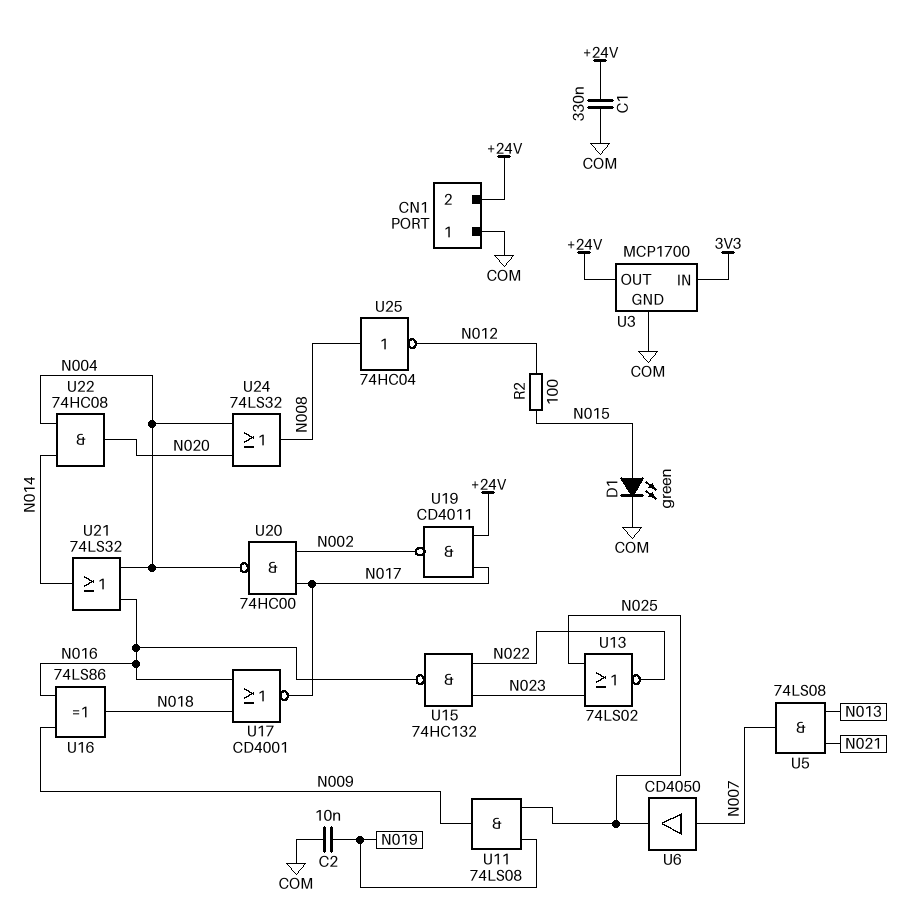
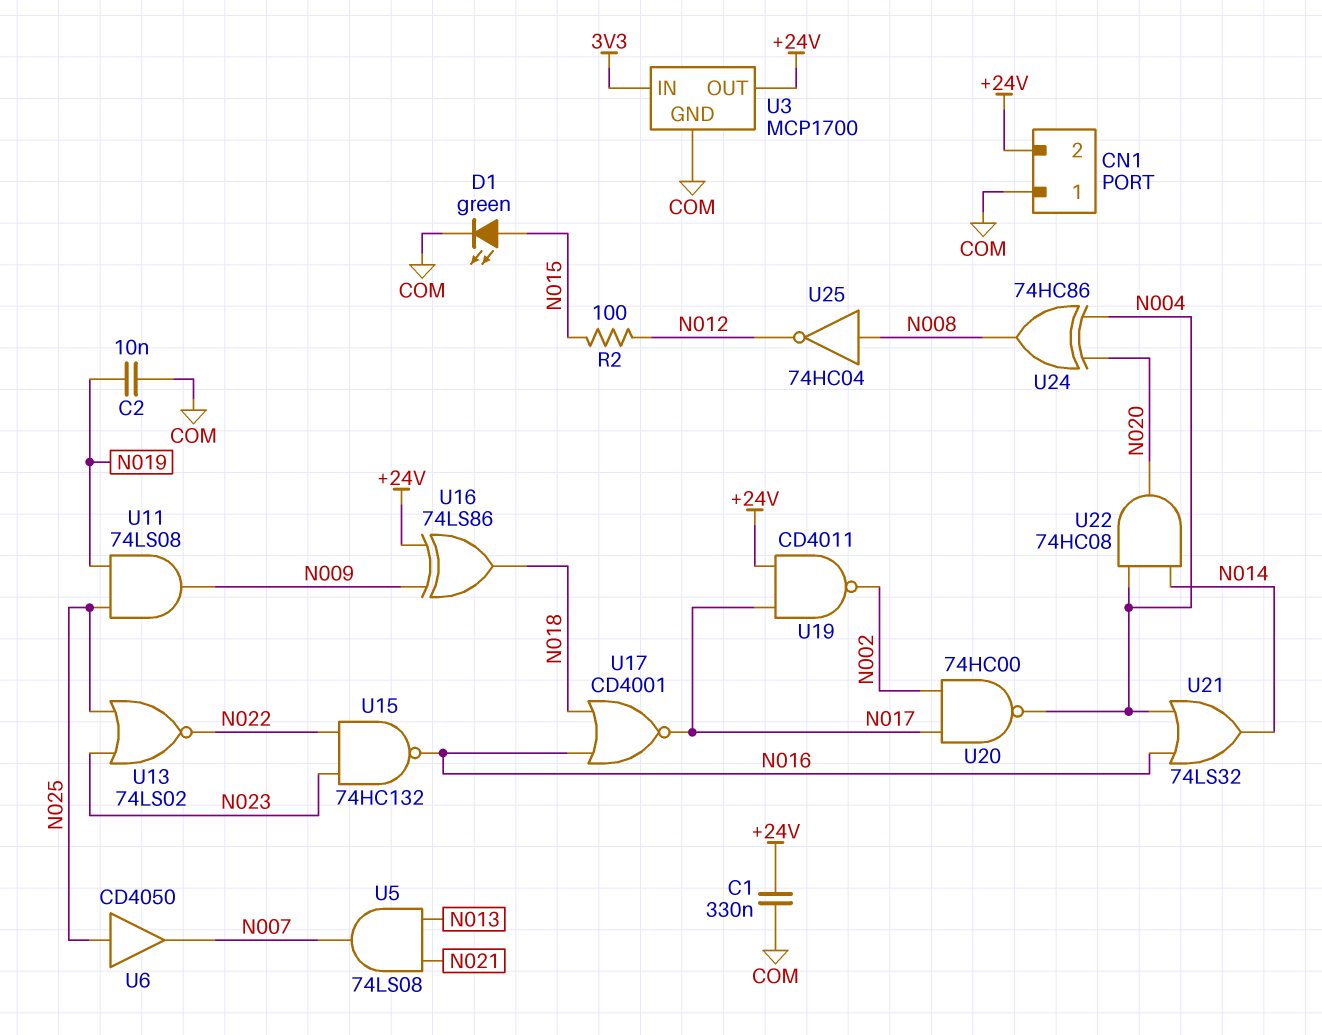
U6: buffer CD4050 (in N007, out N025) -> buffer CD4050 (in N025, out N007)
U16: XOR 74LS86 (in N009, in N016, out N018) -> XOR 74LS86 (in +24V, in N009, out N018)
U24: OR 74LS32 (in N004, in N020, out N008) -> XOR 74HC86 (in N004, in N020, out N008)

